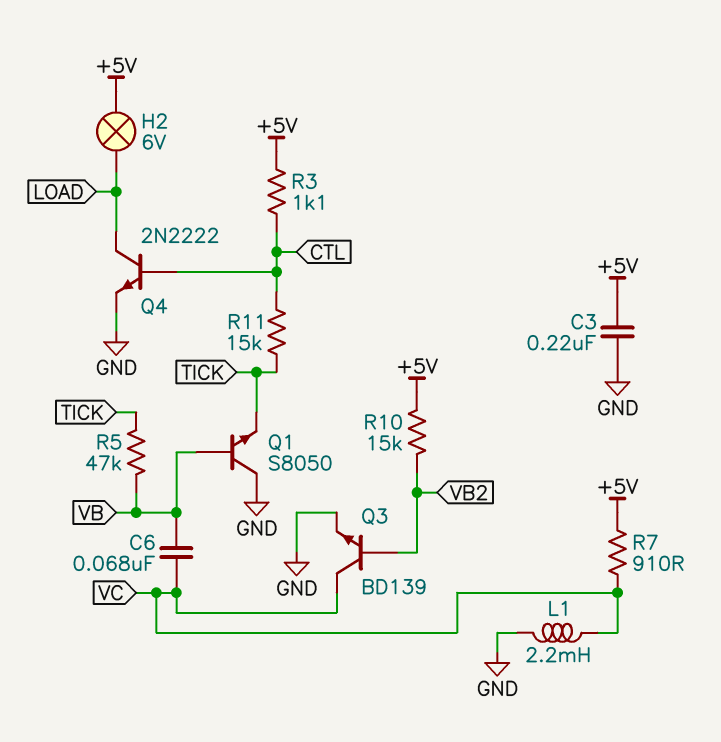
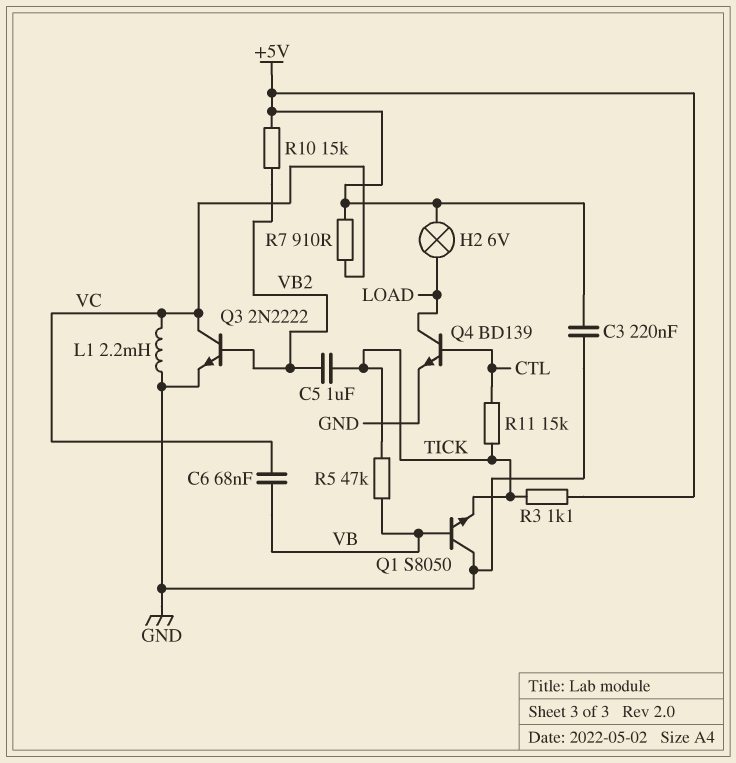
C5: none -> 1uF (TICK, VB2)
Q3: NPN BD139 (B VB2, C VC, E GND) -> NPN 2N2222 (B VB2, C VC, E GND)
Q4: NPN 2N2222 (B CTL, C LOAD, E GND) -> NPN BD139 (B CTL, C LOAD, E GND)
R3: 1.1k (+5V, CTL) -> 1.1k (+5V, TICK)

